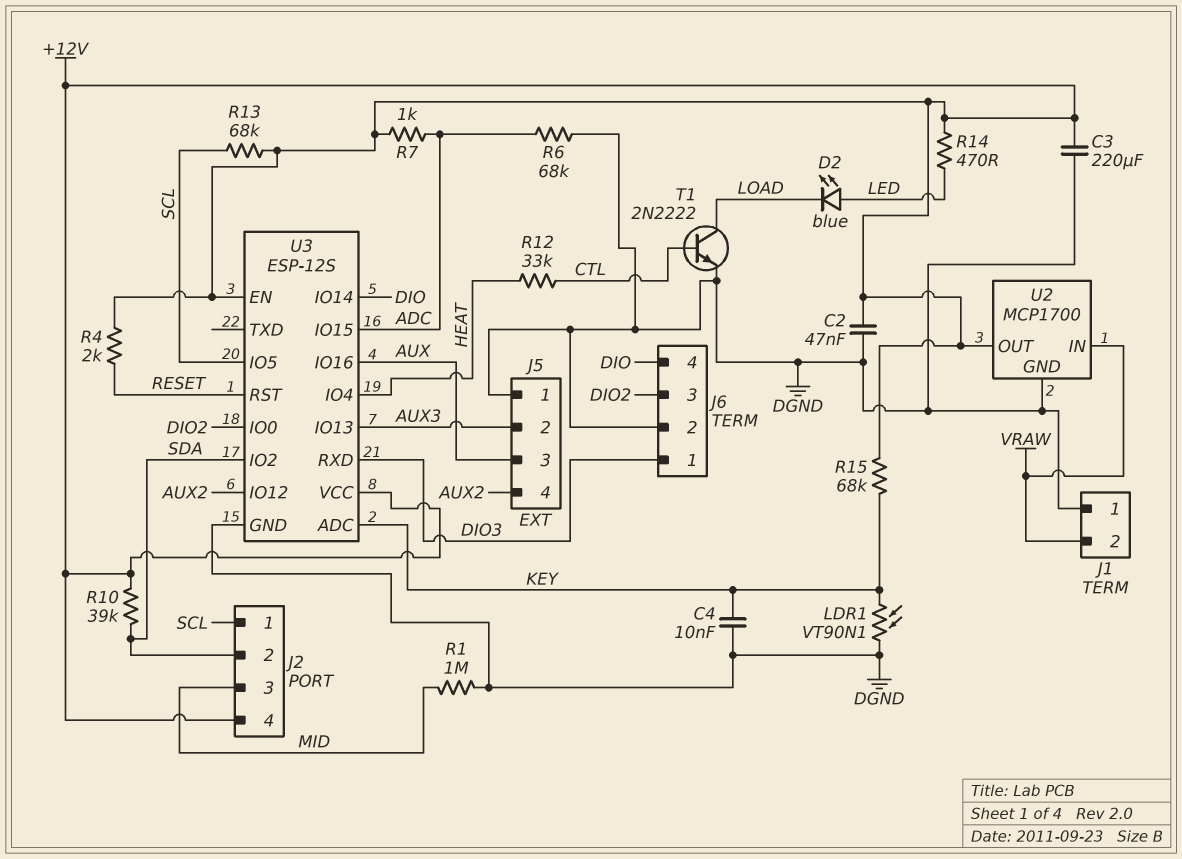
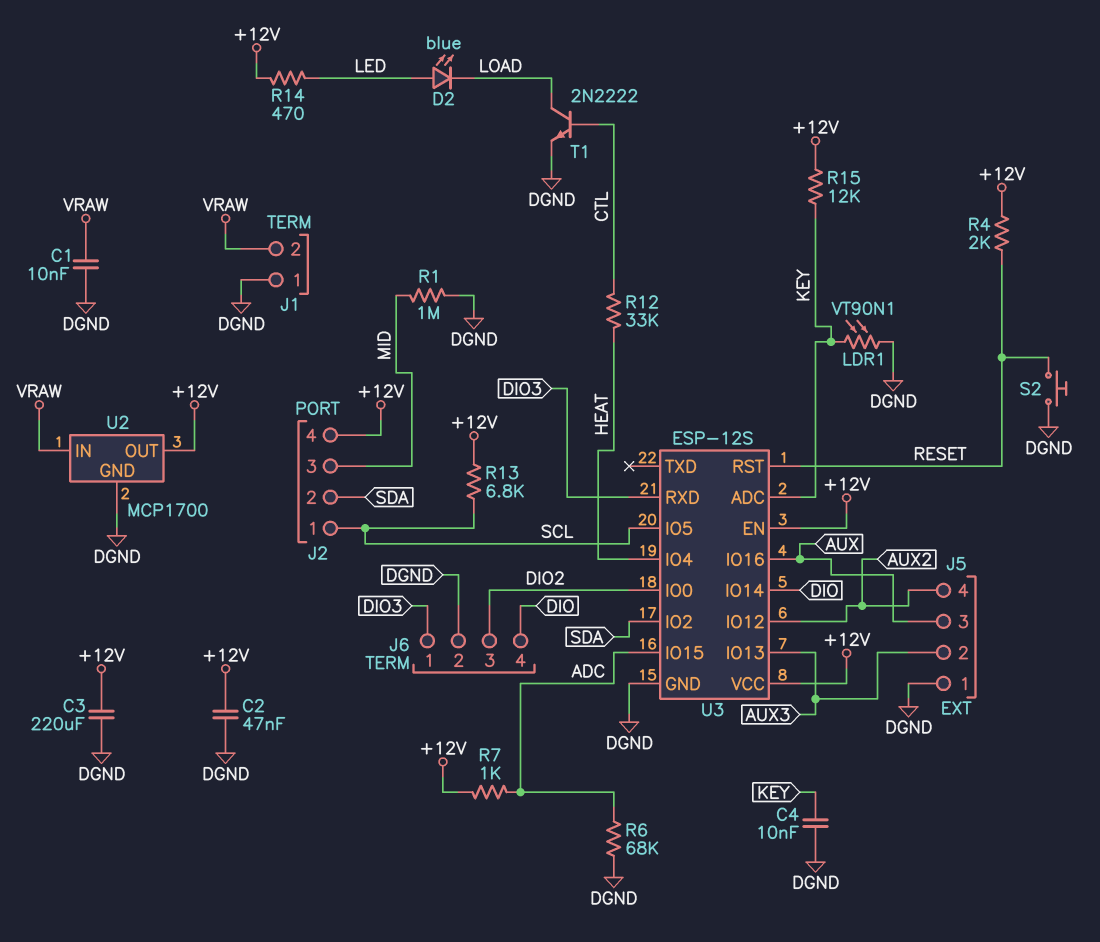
C1: none -> 10nF (DGND, VRAW)
R10: 39k (+12V, SDA) -> none
R13: 68k (+12V, SCL) -> 6.8k (+12V, SCL)
R15: 68k (+12V, KEY) -> 12k (+12V, KEY)
S2: none -> button (DGND, RESET)

